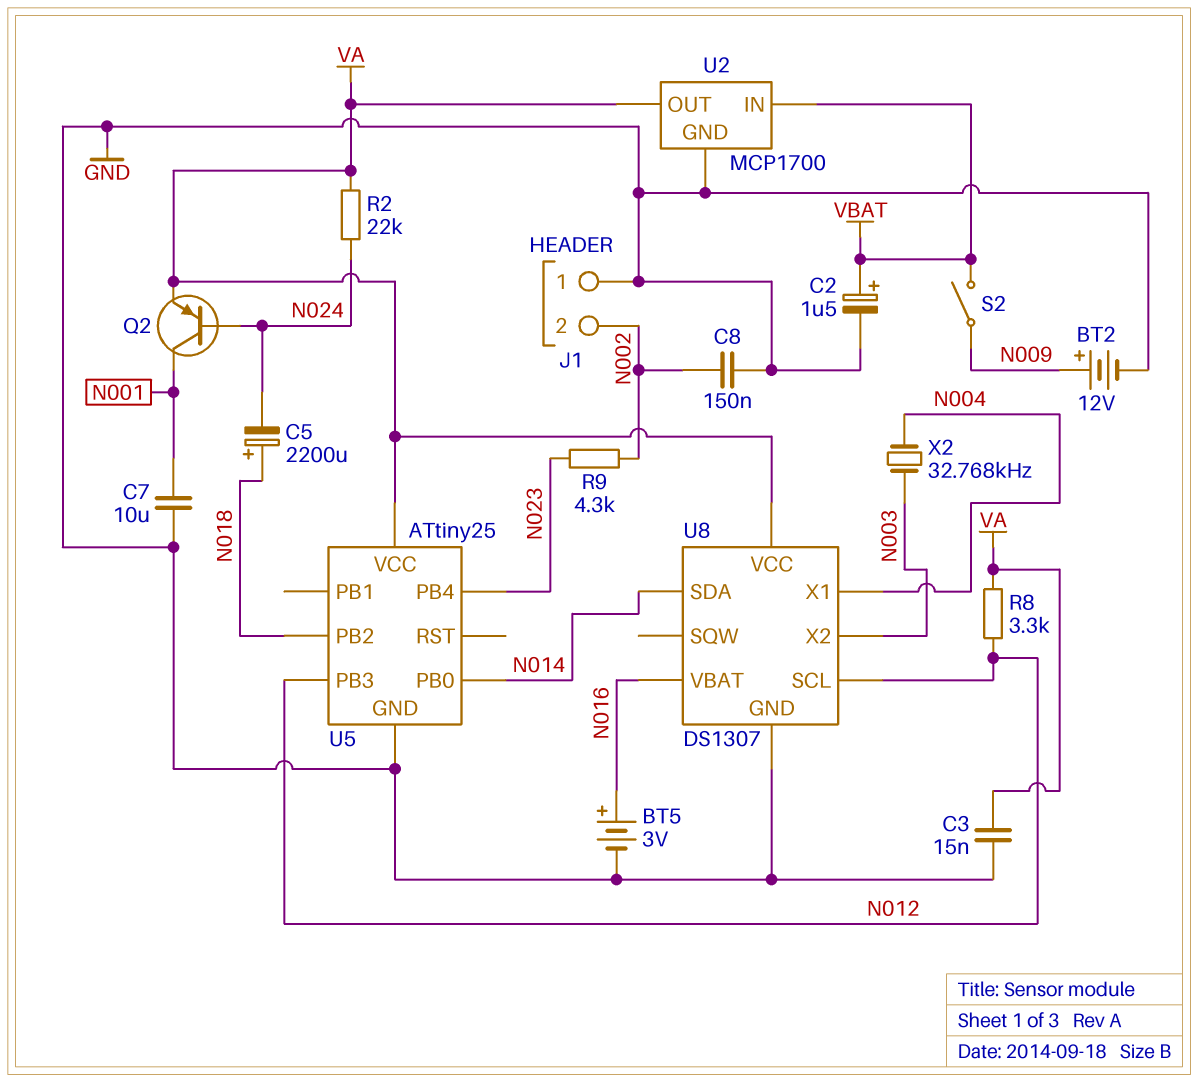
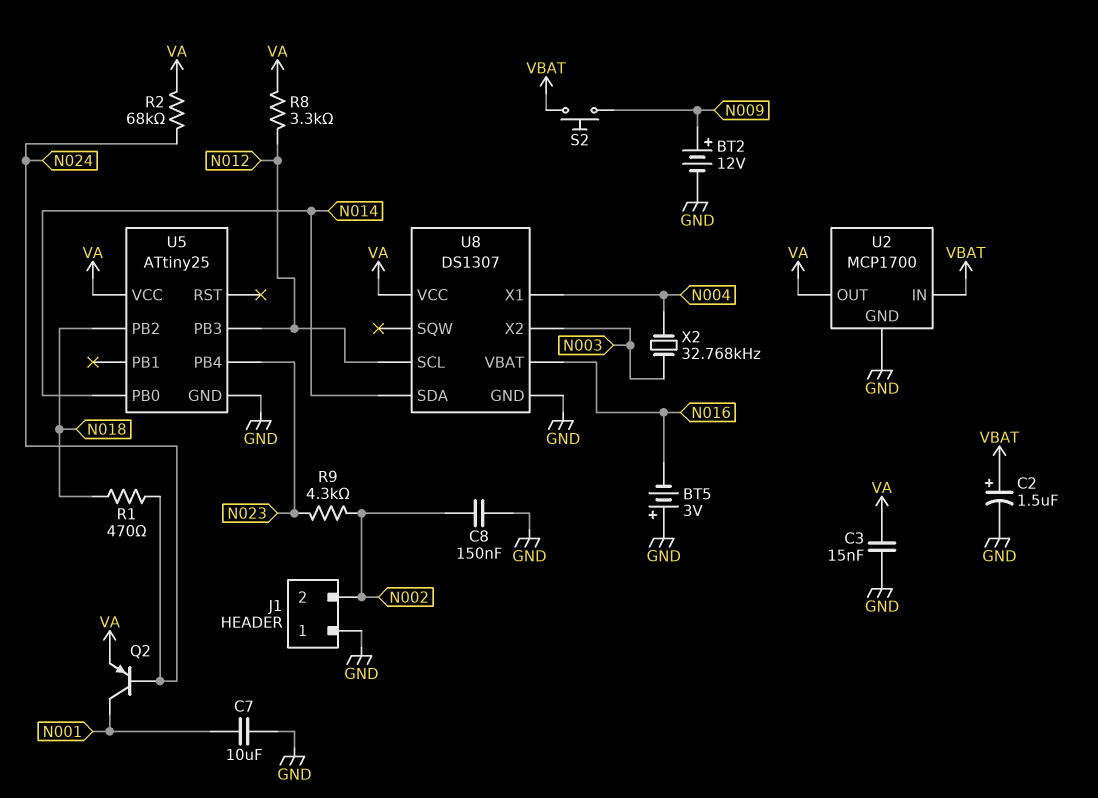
BT5: 3V (plus N016, minus GND) -> 3V (plus GND, minus N016)
C5: 2200uF (plus N018, minus N024) -> none
R1: none -> 470 (N018, N024)
R2: 22k (N024, VA) -> 68k (N024, VA)
S2: switch (N009, VBAT) -> button (N009, VBAT)

